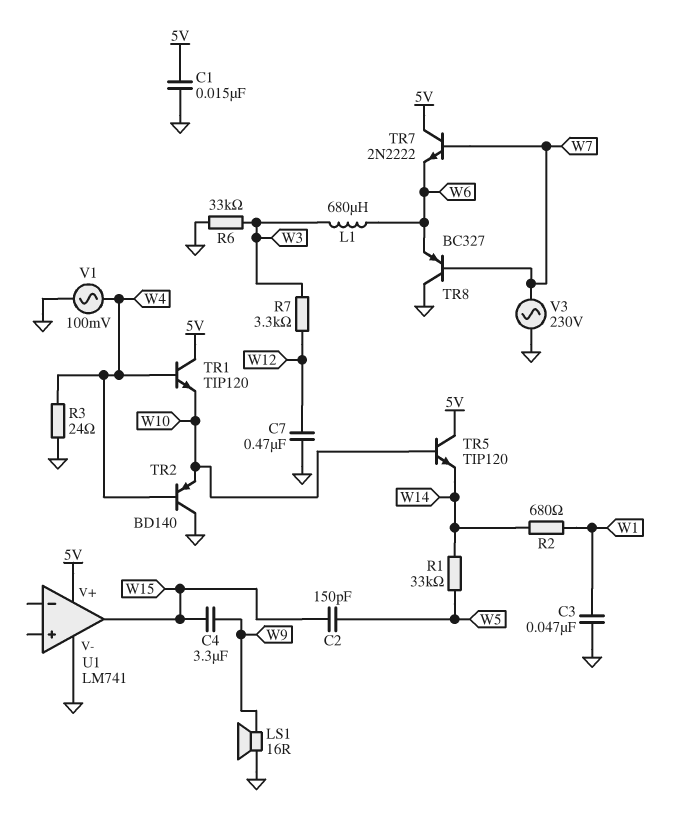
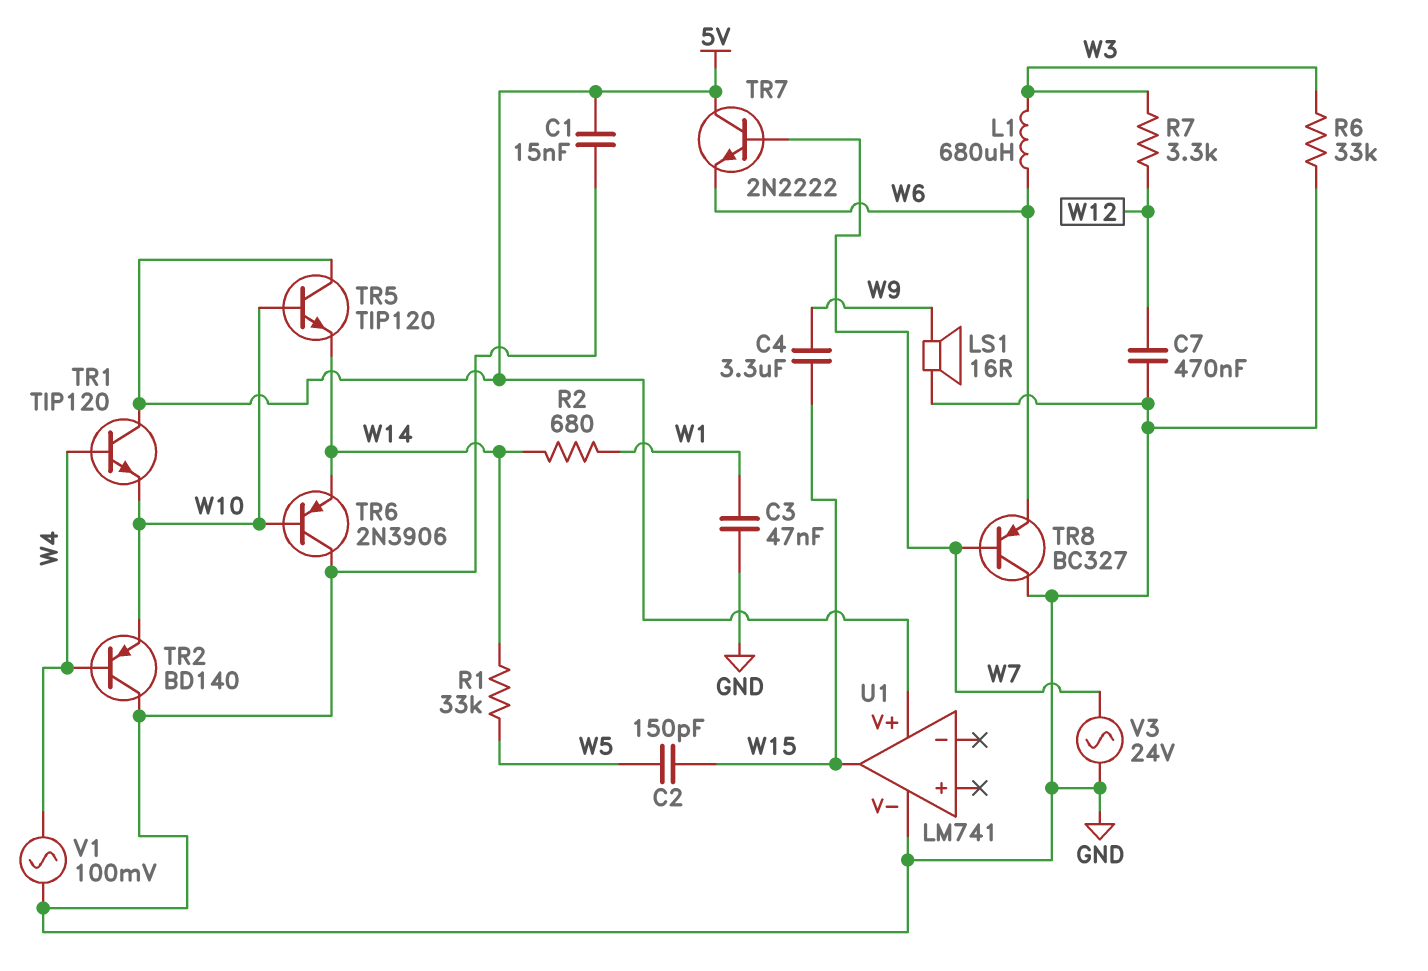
R3: 24 (GND, W4) -> none
TR6: none -> PNP 2N3906 (B W10, C GND, E W14)
V3: AC 230V (GND, W7) -> AC 24V (GND, W7)

